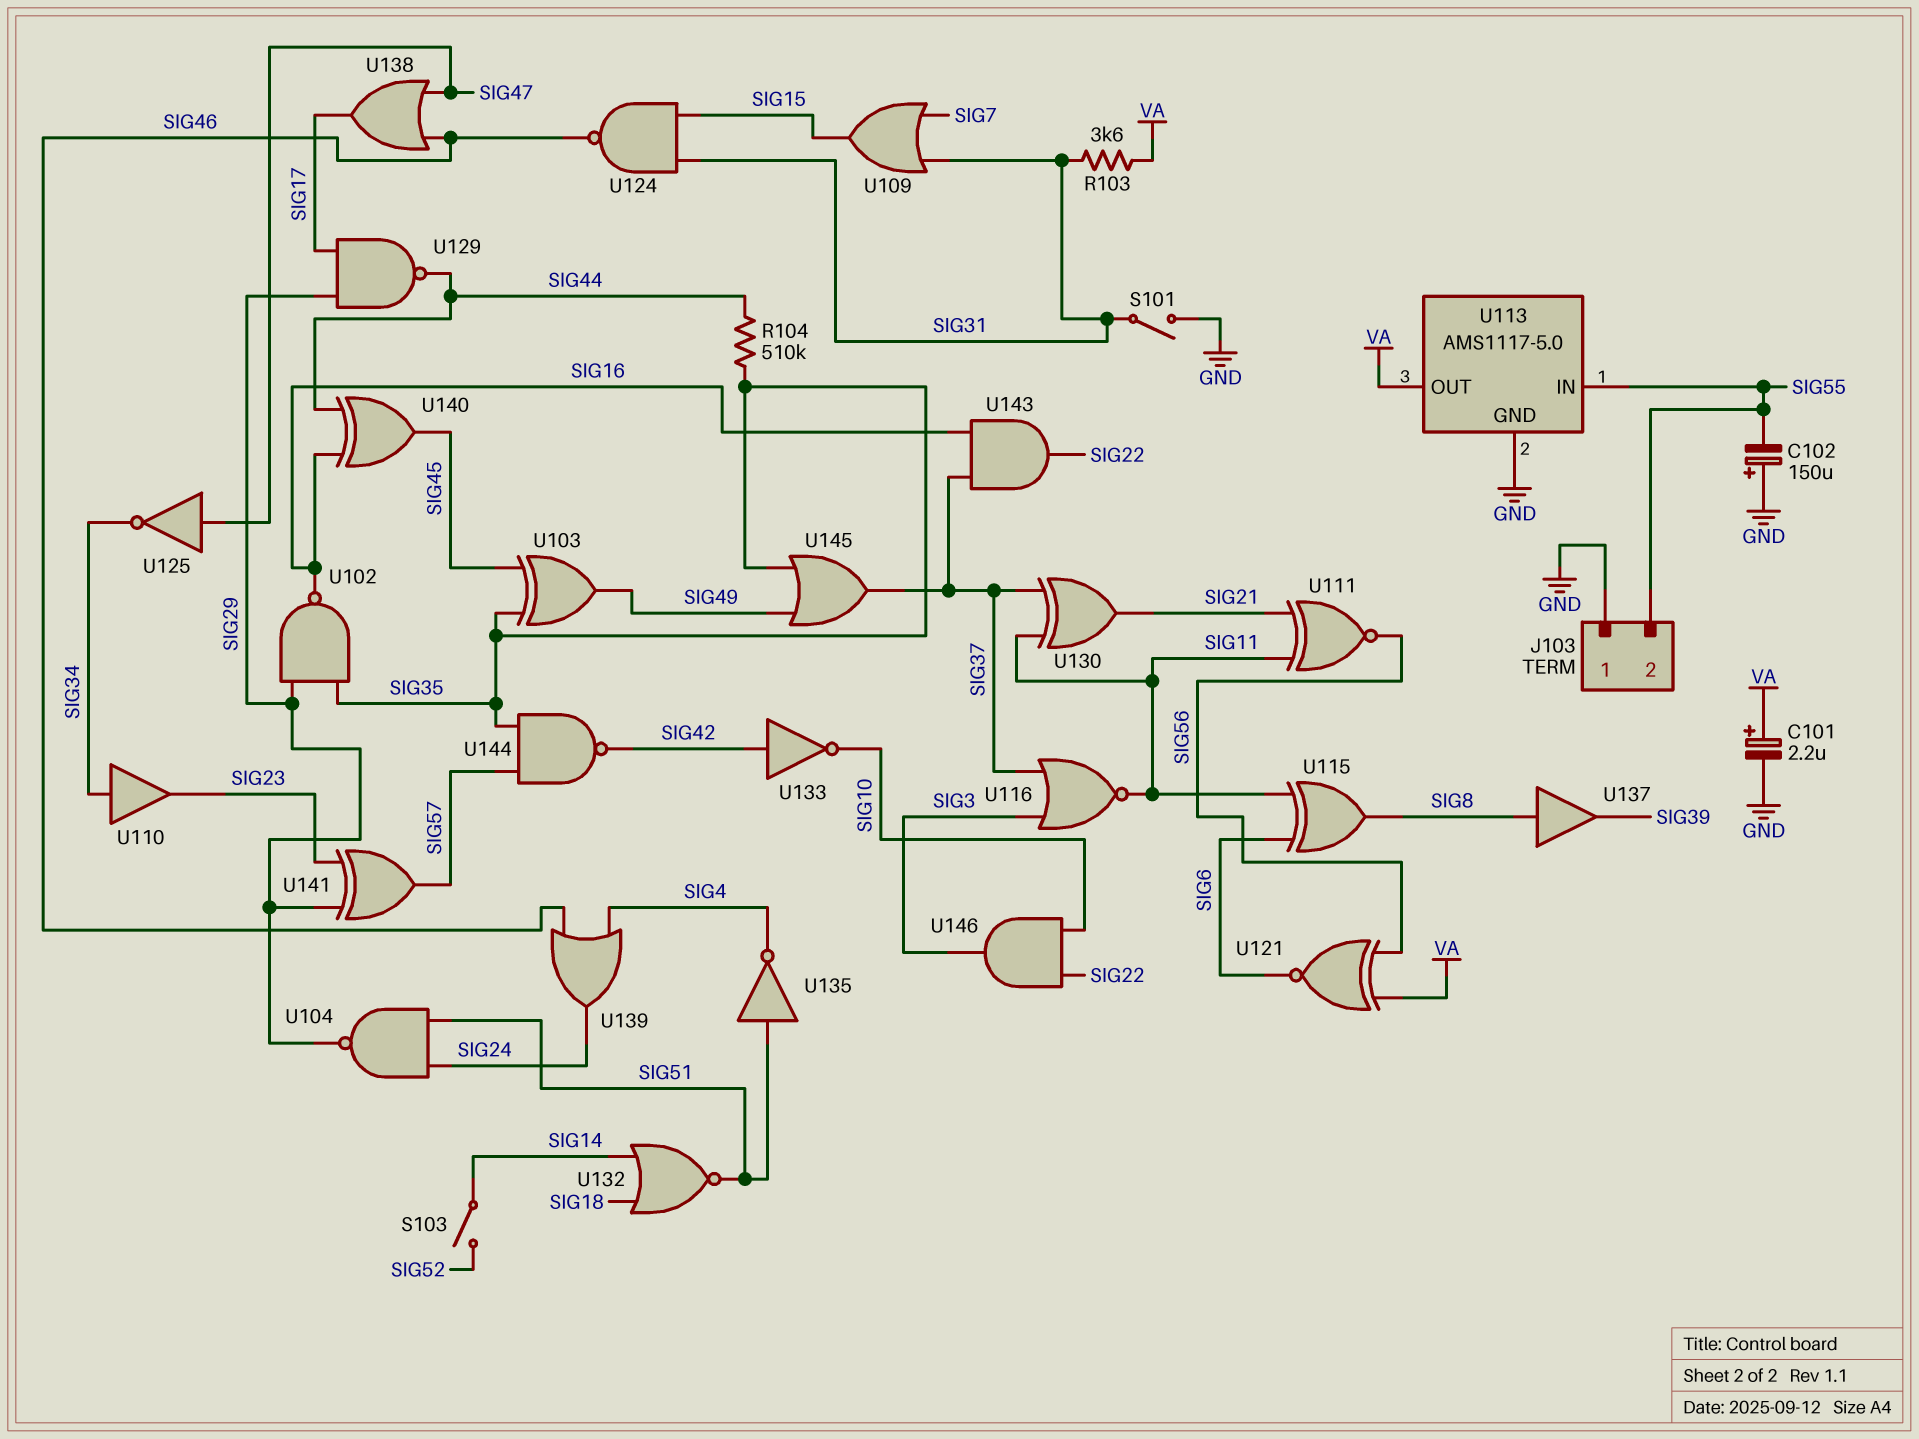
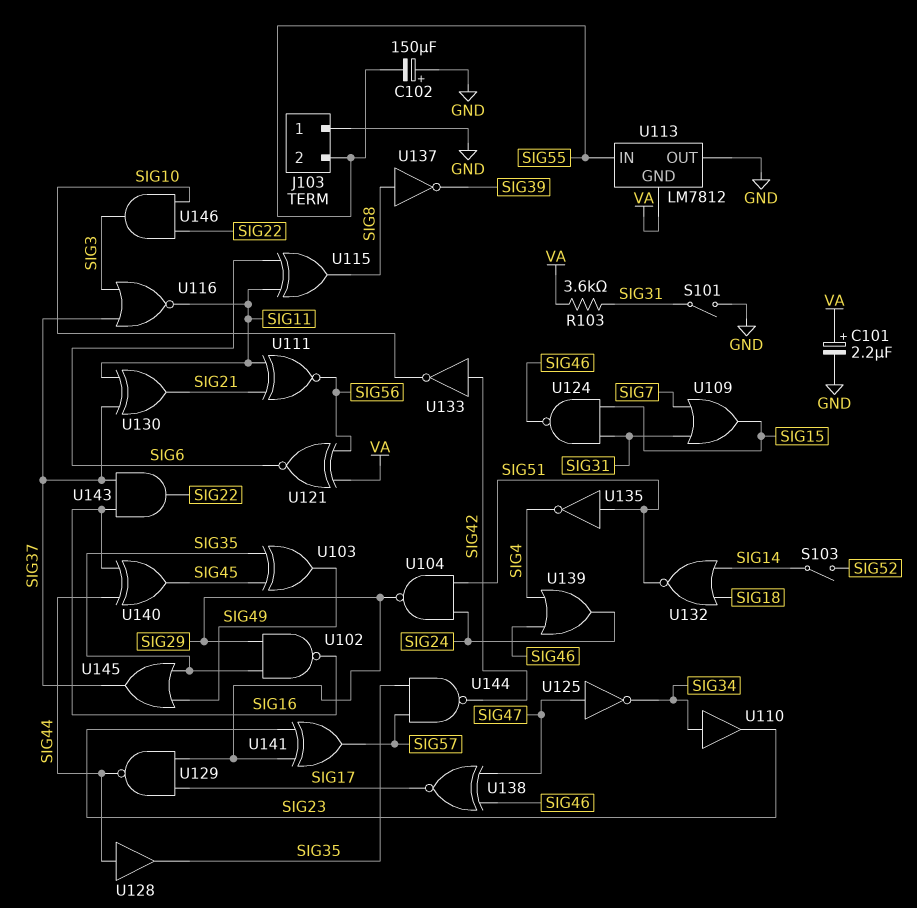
R104: 510k (SIG35, SIG44) -> none
U113: AMS1117-5.0 -> LM7812
U113 pin GND: GND -> VA
U113 pin OUT: VA -> GND
U128: none -> buffer (in SIG44, out SIG35)
U137: buffer (in SIG8, out SIG39) -> NOT (in SIG8, out SIG39)
U138: OR (in SIG46, in SIG47, out SIG17) -> XNOR (in SIG46, in SIG47, out SIG17)

